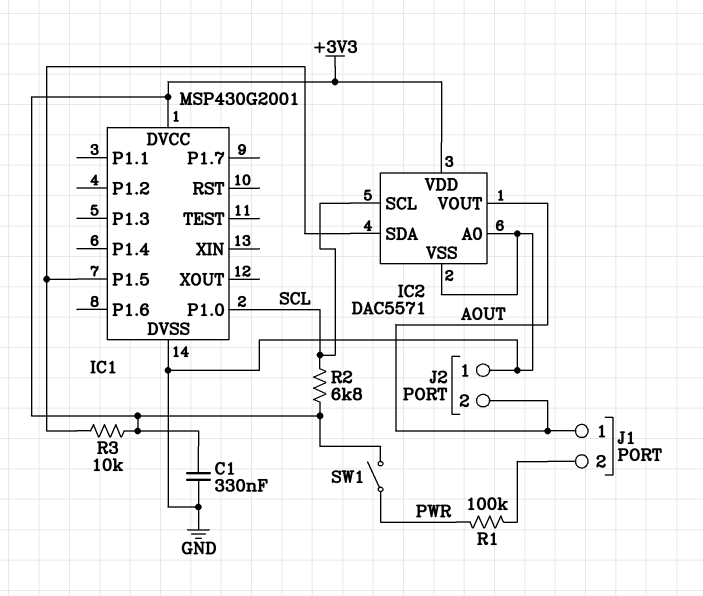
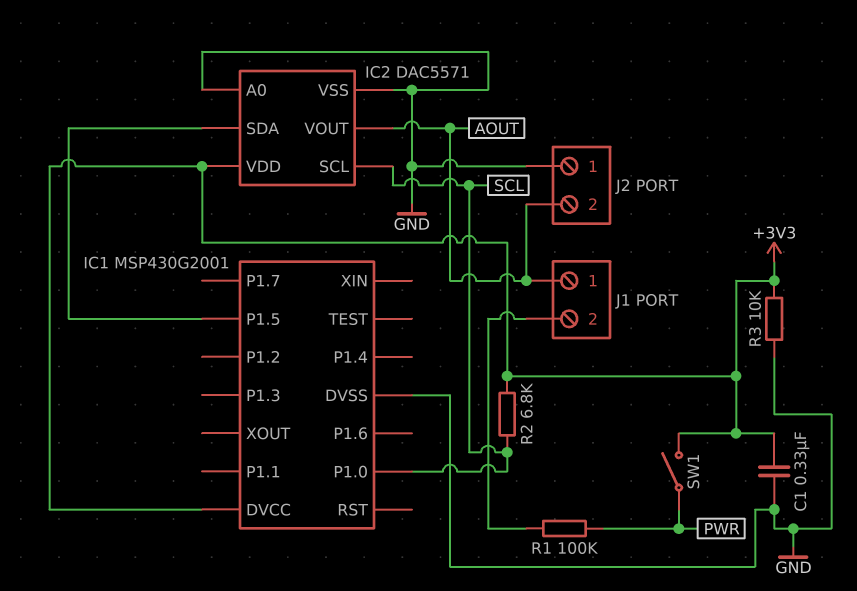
R3: 10k (+3V3, IC1/P1.5) -> 10k (+3V3, GND)

